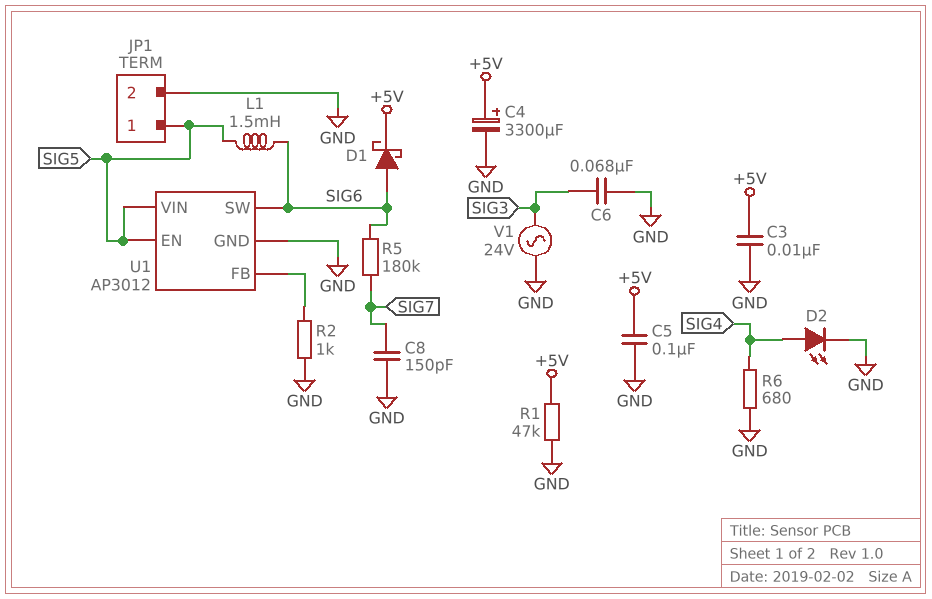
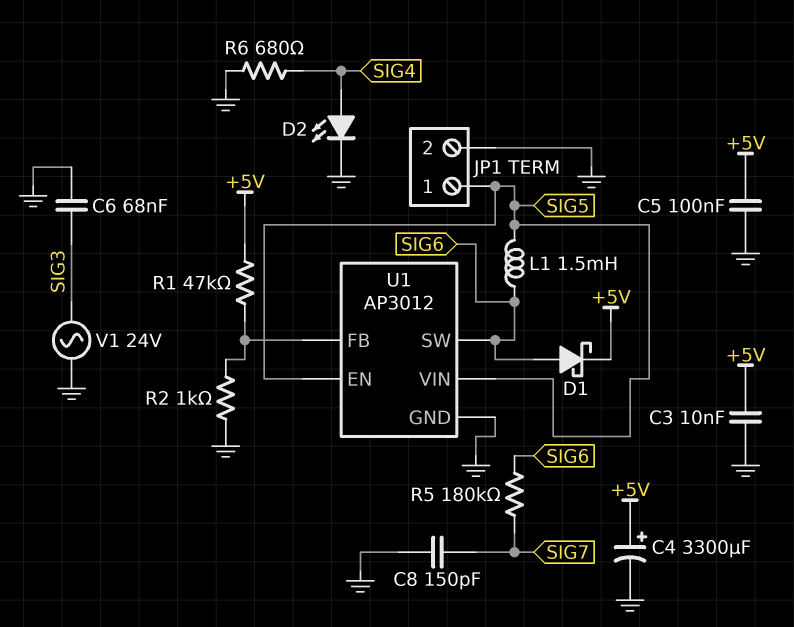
R1: 47k (+5V, GND) -> 47k (+5V, U1/FB)

